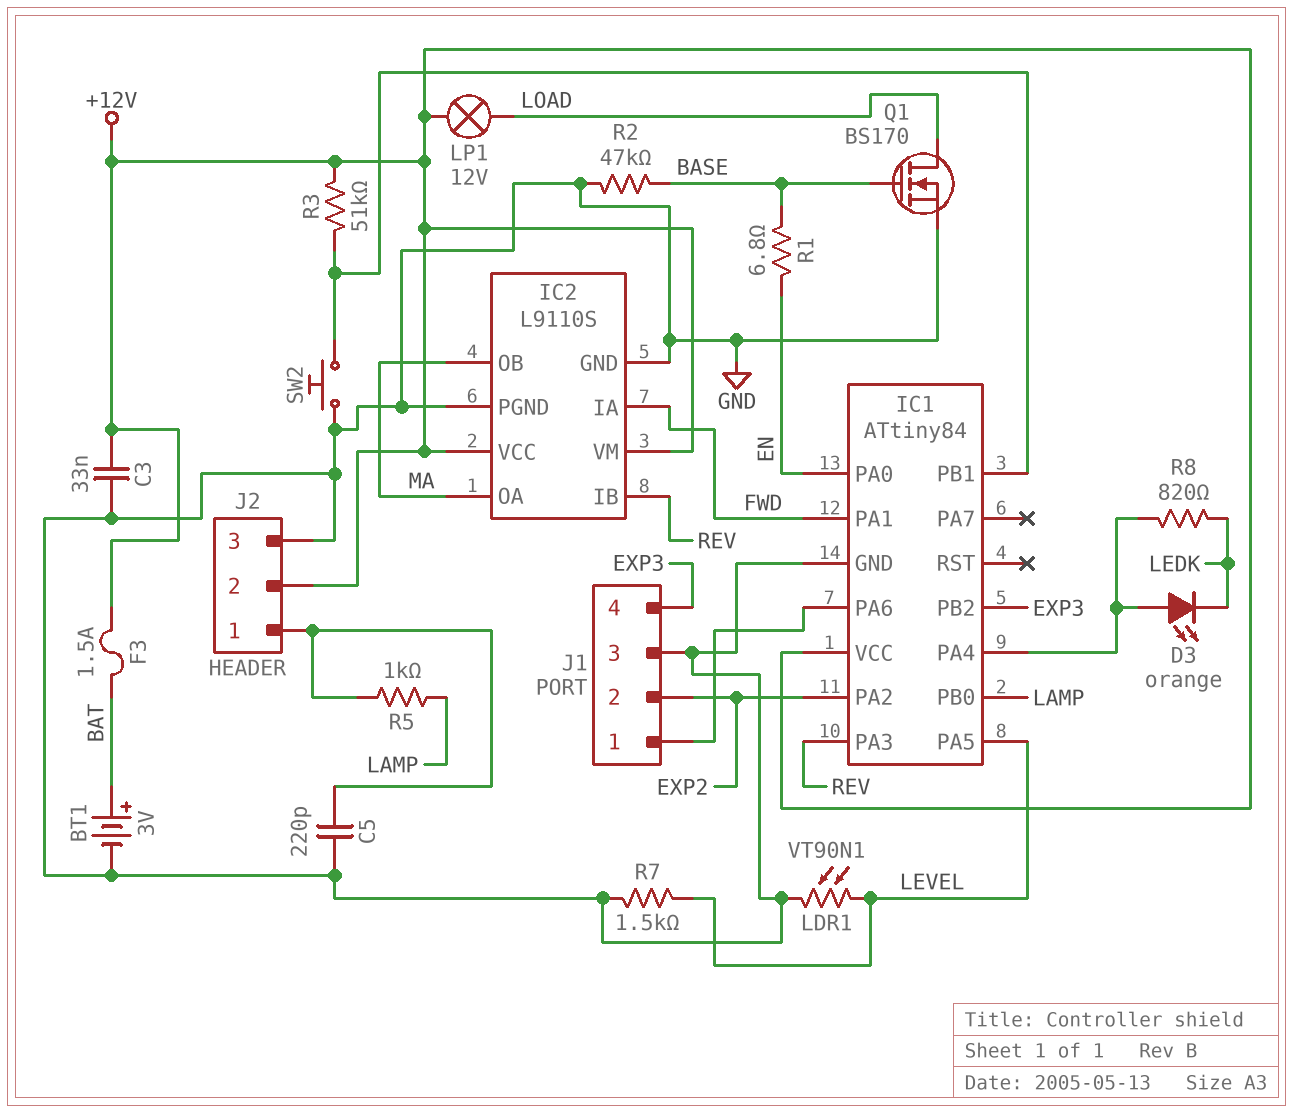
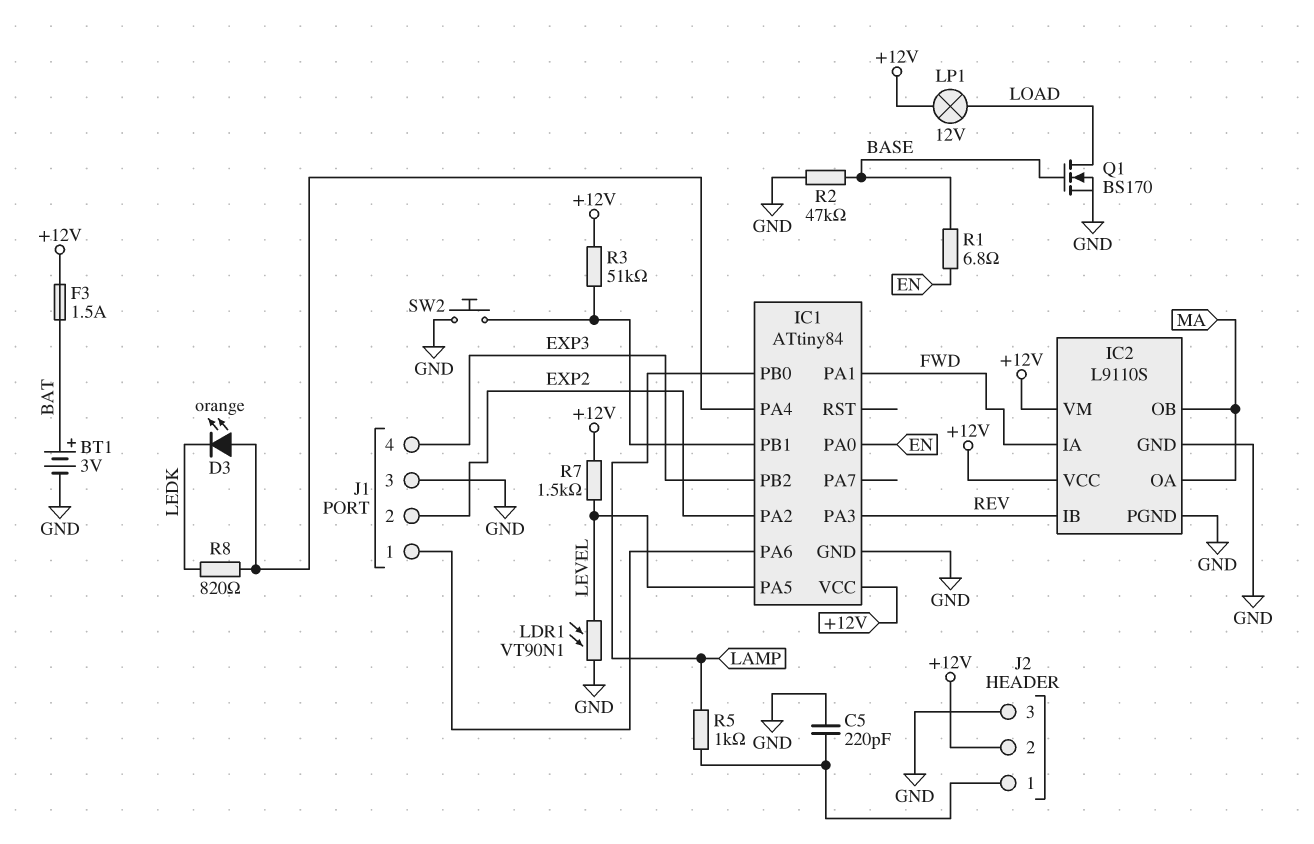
C3: 33nF (+12V, GND) -> none
R7: 1.5k (GND, LEVEL) -> 1.5k (+12V, LEVEL)

